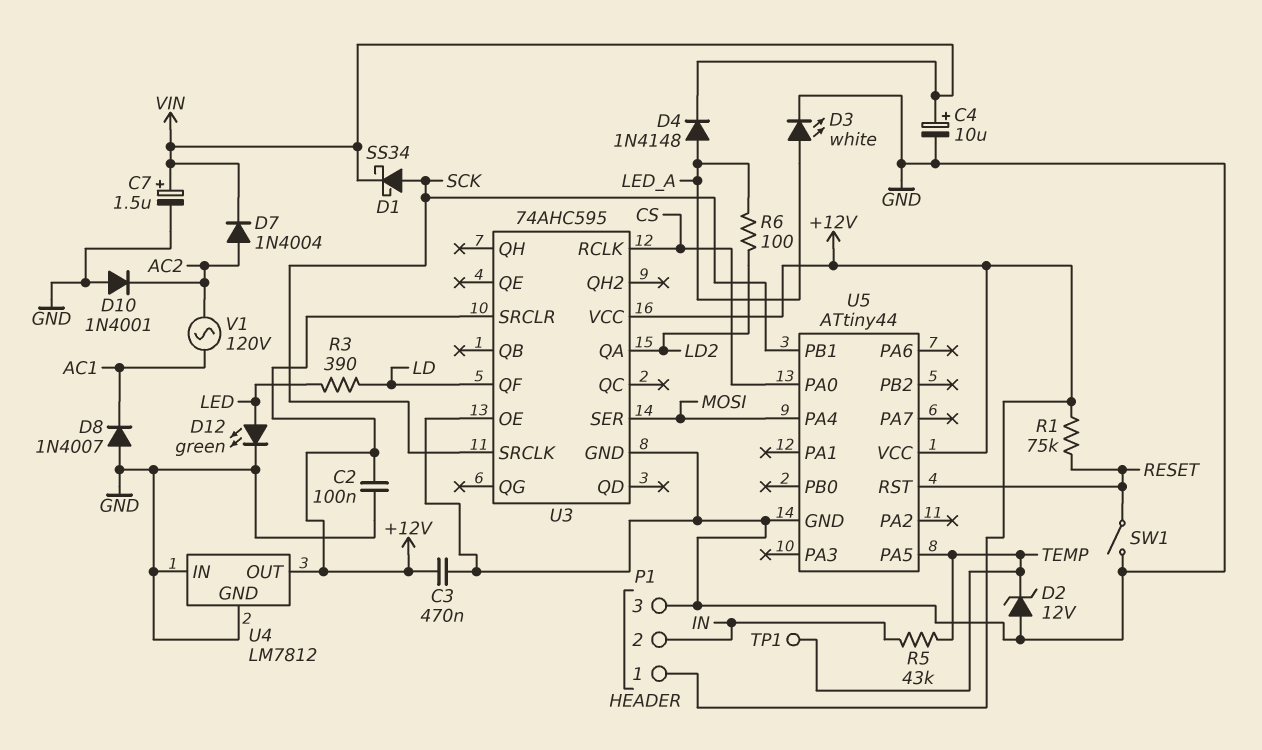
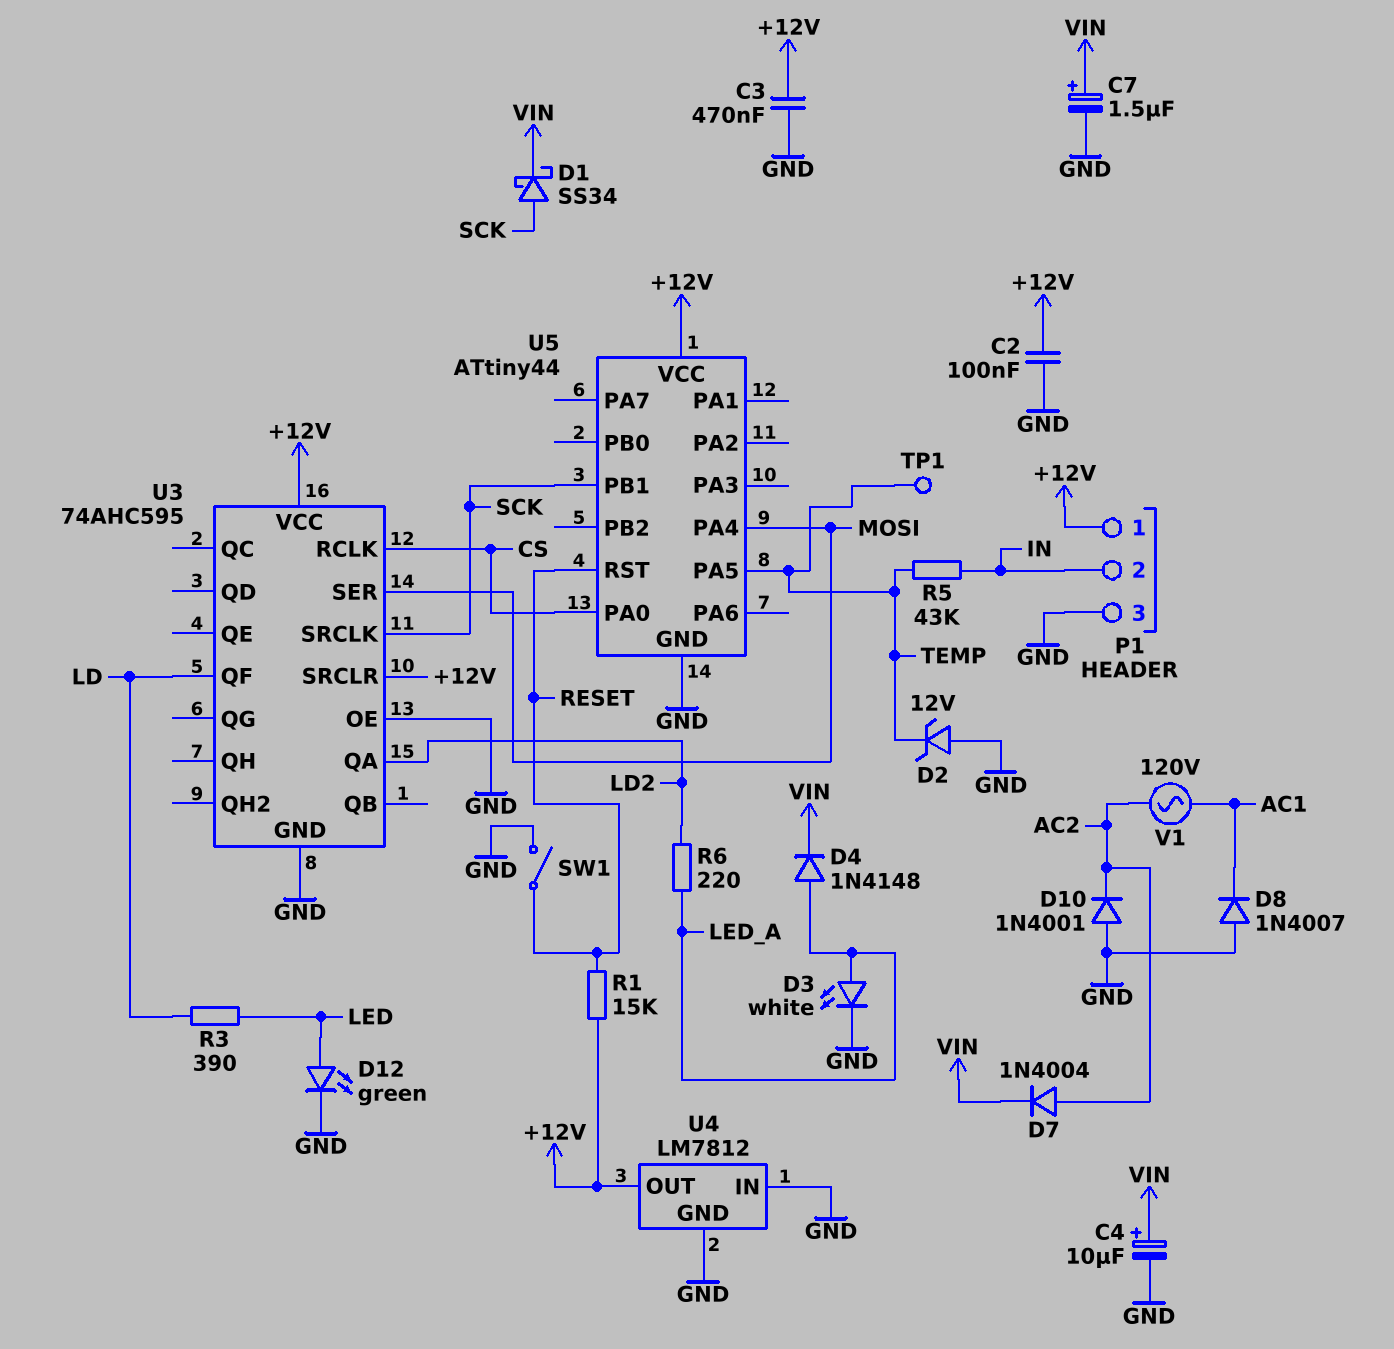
R1: 75k (+12V, RESET) -> 15k (+12V, RESET)
R6: 100 (LD2, LED_A) -> 220 (LD2, LED_A)

